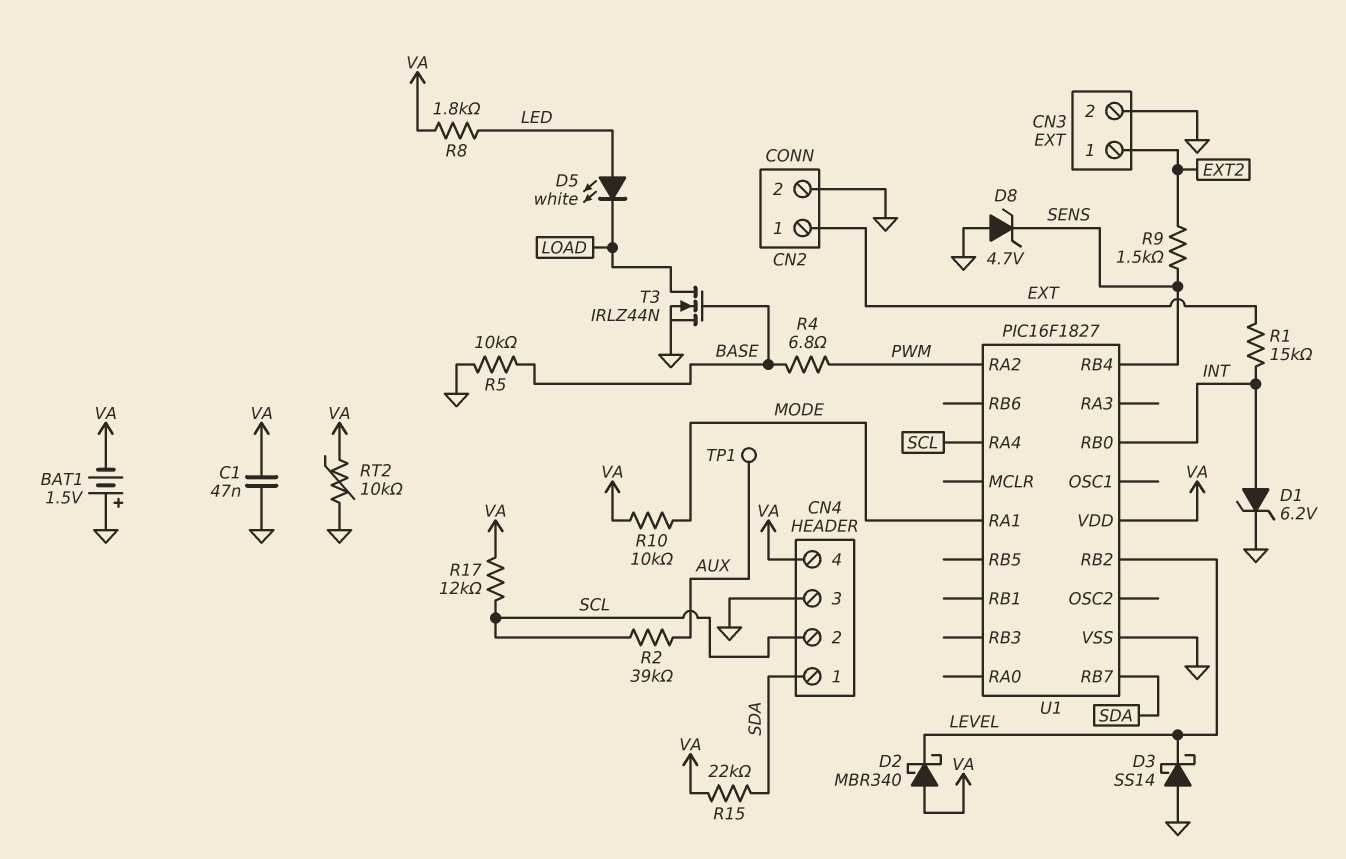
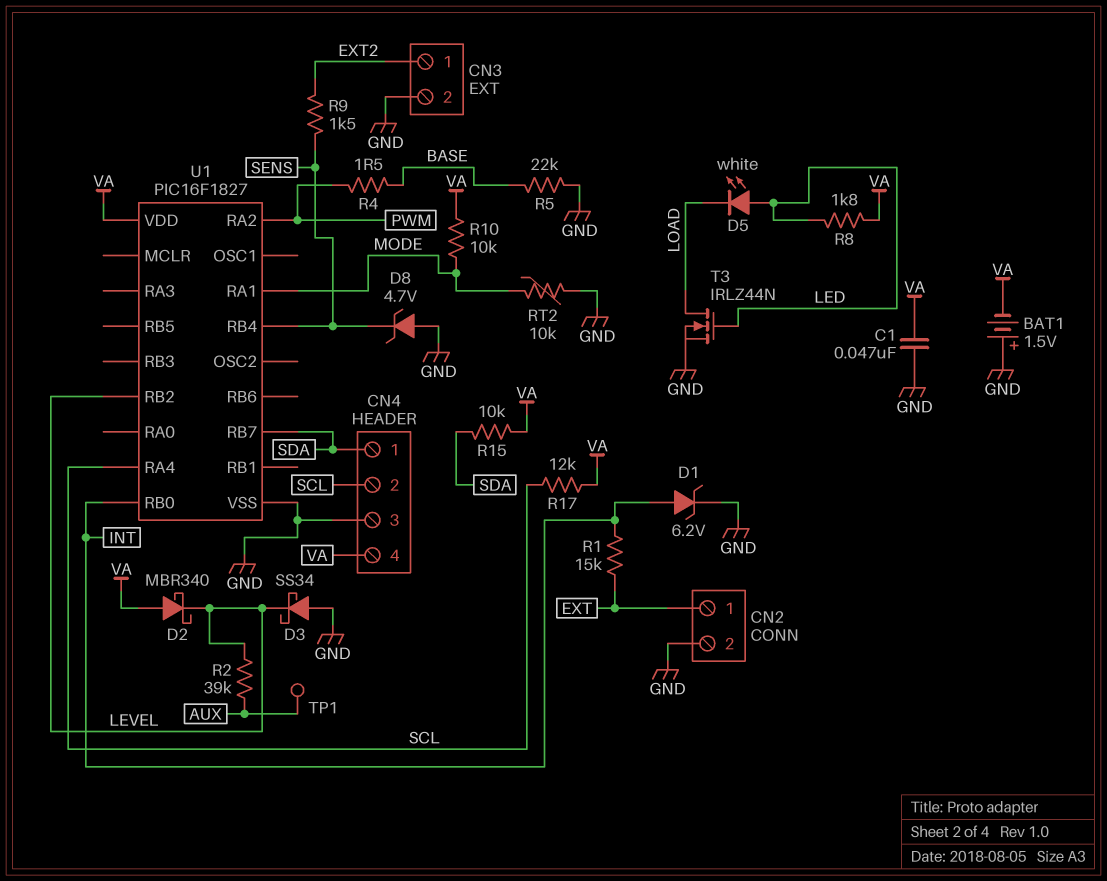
D3: schottky SS14 (A GND, K LEVEL) -> schottky SS34 (A GND, K LEVEL)
R2: 39k (AUX, SCL) -> 39k (AUX, LEVEL)
R4: 6.8 (BASE, PWM) -> 1.5 (BASE, PWM)
R5: 10k (BASE, GND) -> 22k (BASE, GND)
R15: 22k (SDA, VA) -> 10k (SDA, VA)
RT2: 10k (GND, VA) -> 10k (GND, MODE)
T3: NMOS IRLZ44N (G BASE, D LOAD, S GND) -> NMOS IRLZ44N (G LED, D LOAD, S GND)

